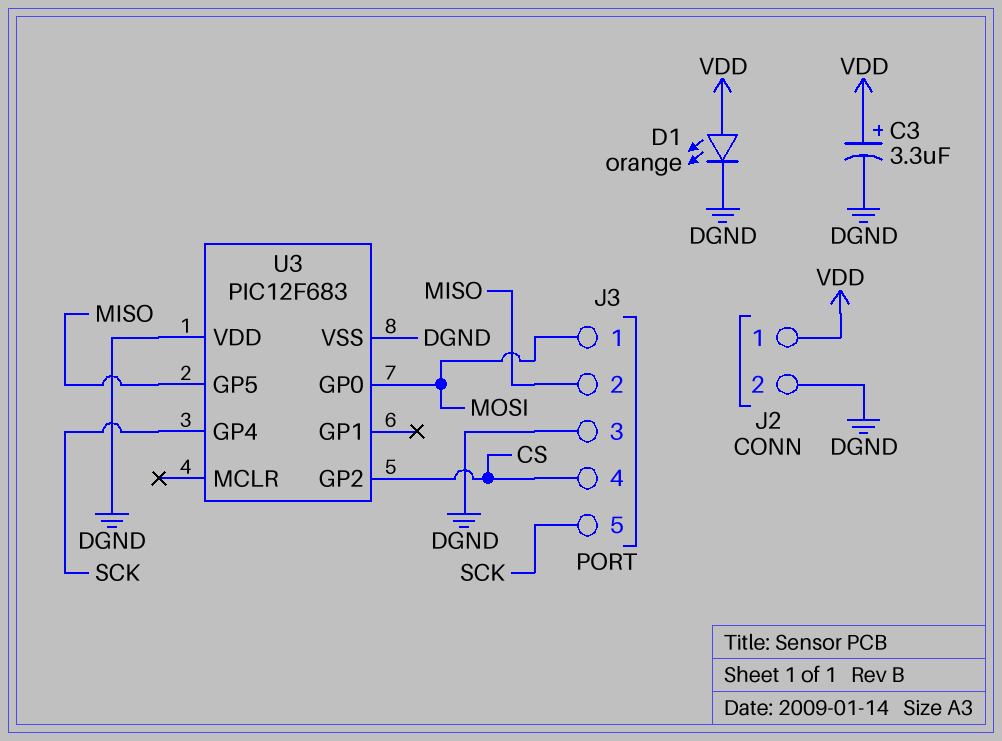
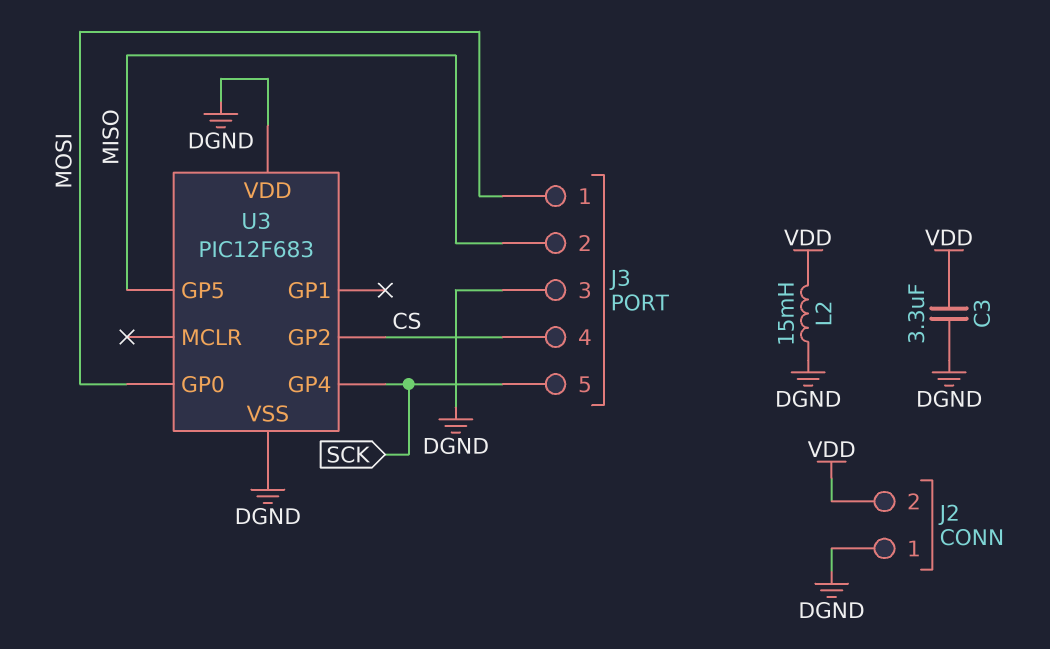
C3: 3.3uF (plus VDD, minus DGND) -> 3.3uF (DGND, VDD)
D1: LED orange (A VDD, K DGND) -> none
J2 pin 1: VDD -> DGND
J2 pin 2: DGND -> VDD
L2: none -> 15mH (DGND, VDD)

